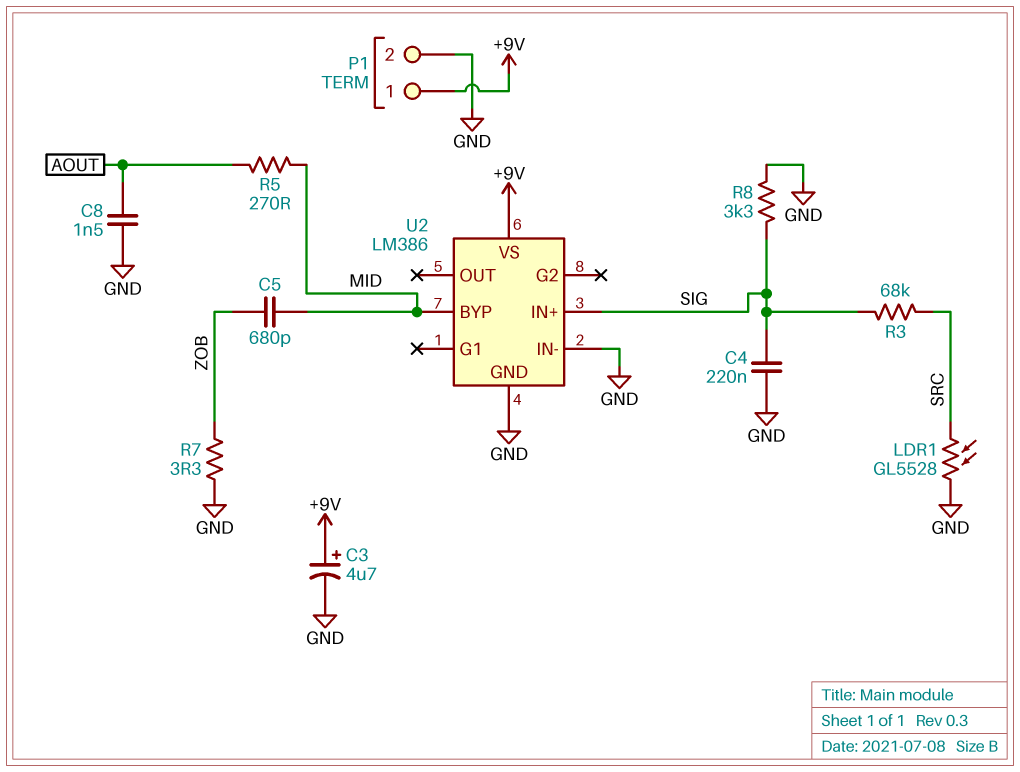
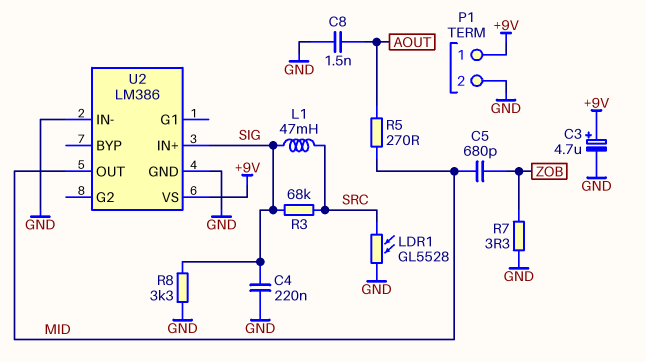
L1: none -> 47mH (SIG, SRC)
U2 pin BYP: MID -> none
U2 pin OUT: none -> MID

